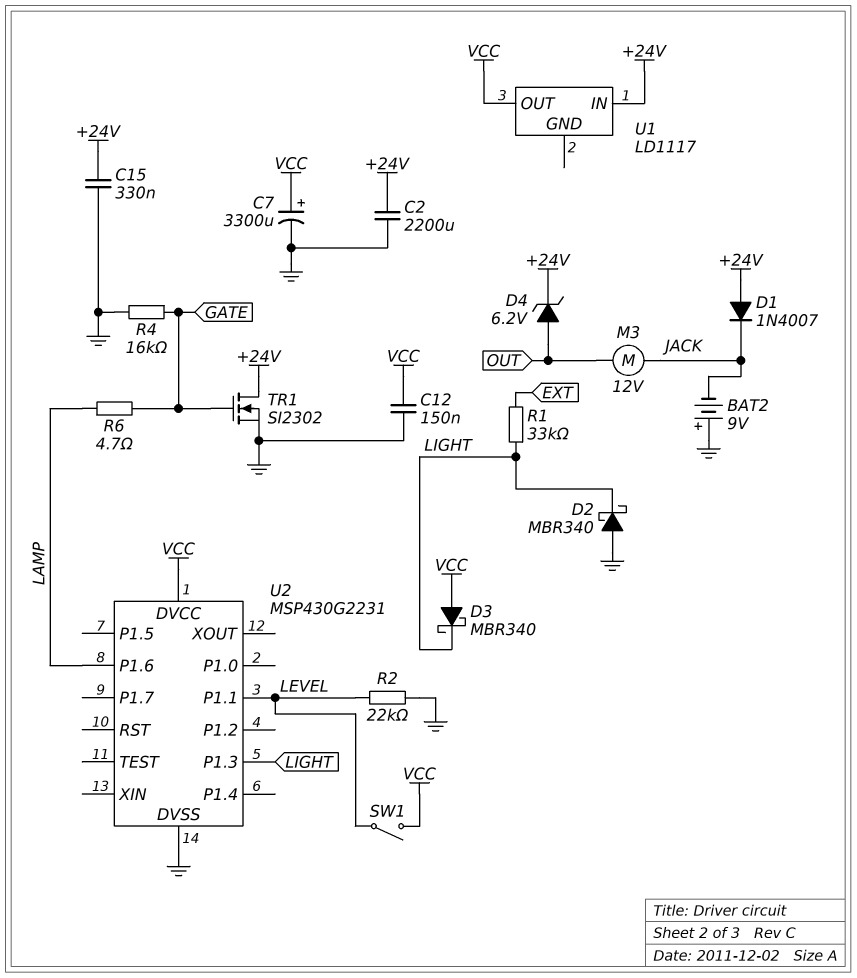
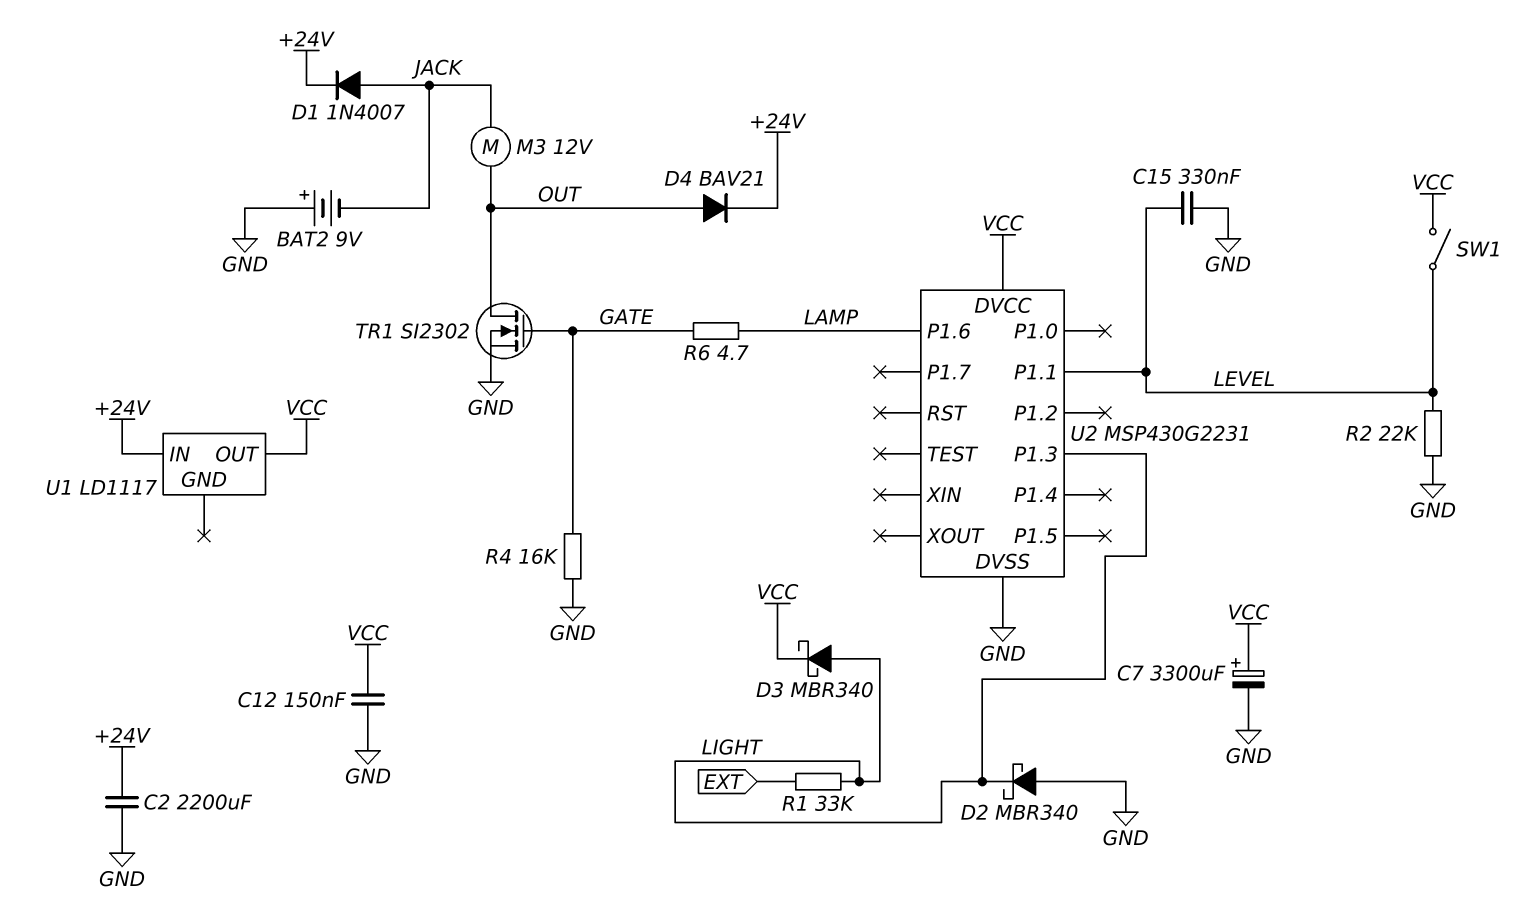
C15: 330nF (+24V, GND) -> 330nF (GND, LEVEL)
D1: diode 1N4007 (A +24V, K JACK) -> diode 1N4007 (A JACK, K +24V)
D3: schottky MBR340 (A VCC, K LIGHT) -> schottky MBR340 (A LIGHT, K VCC)
D4: zener 6.2V (A OUT, K +24V) -> diode BAV21 (A OUT, K +24V)
TR1: NMOS SI2302 (G GATE, D +24V, S GND) -> NMOS SI2302 (G GATE, D OUT, S GND)

